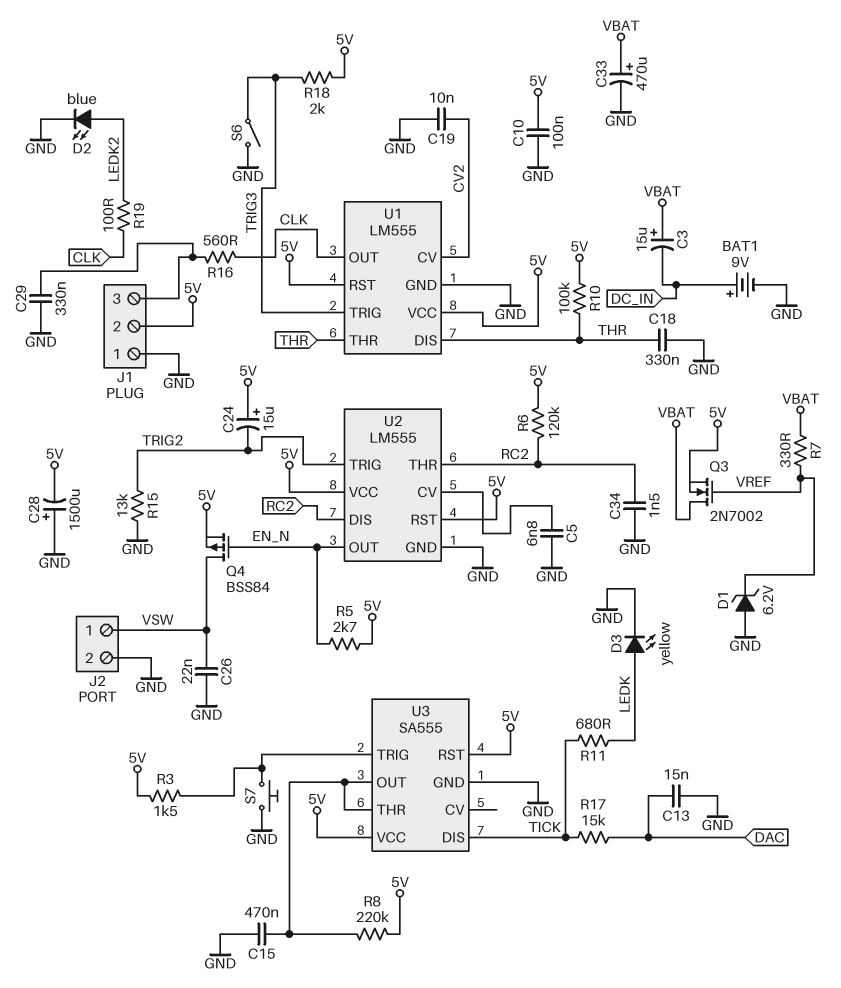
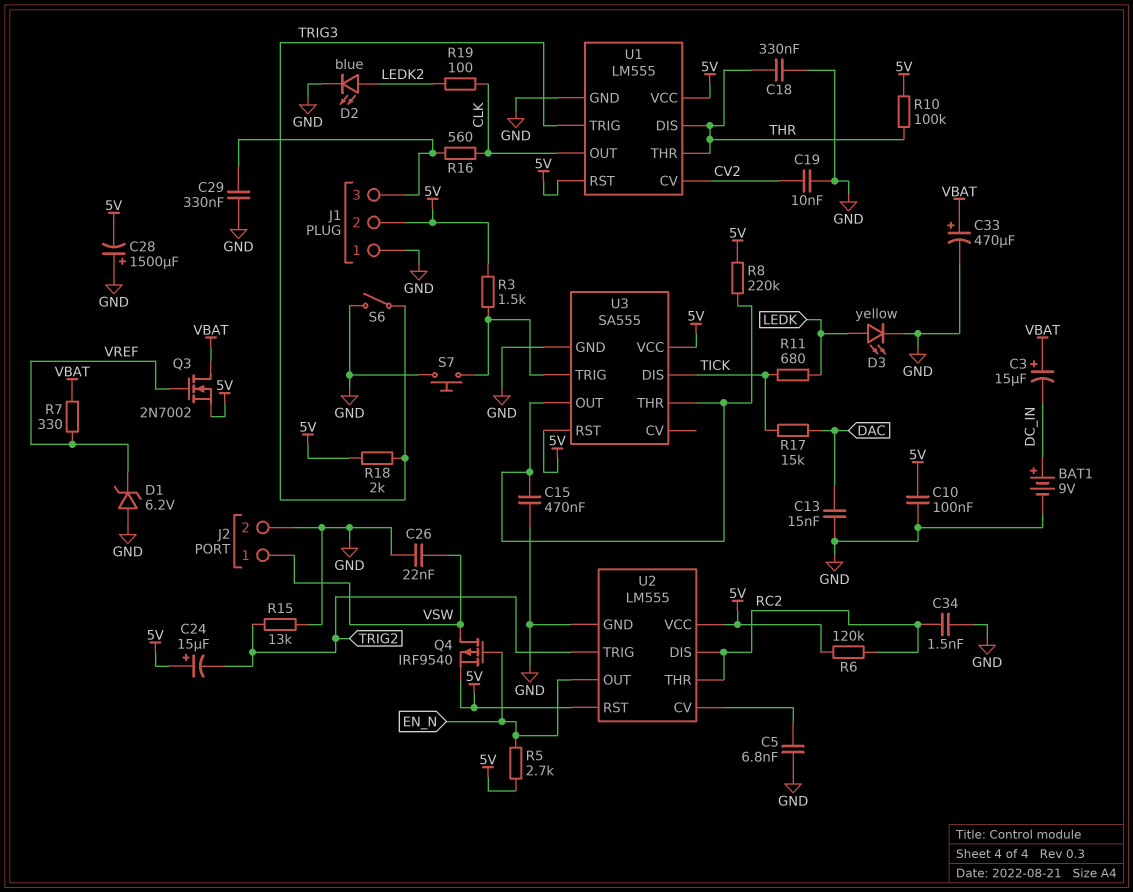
Q4: PMOS BSS84 (G EN_N, D VSW, S 5V) -> PMOS IRF9540 (G EN_N, D VSW, S 5V)

